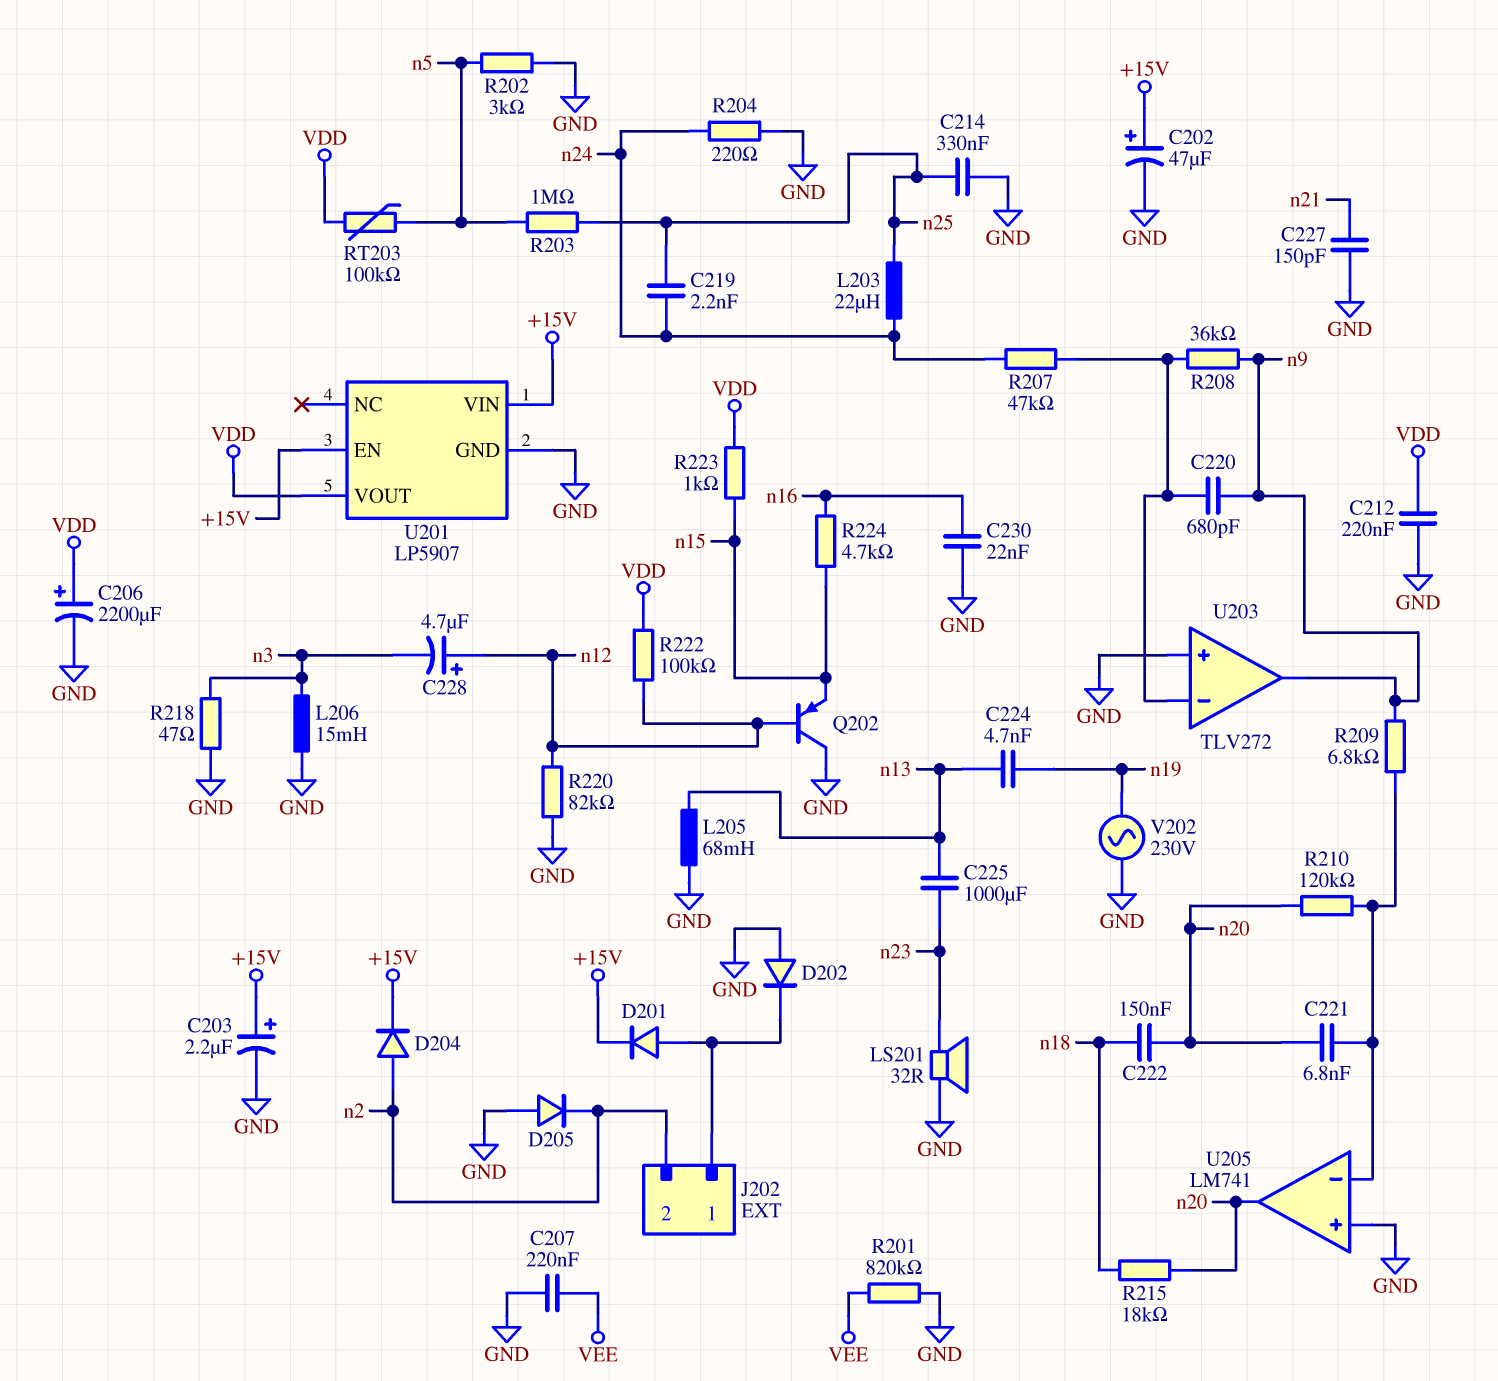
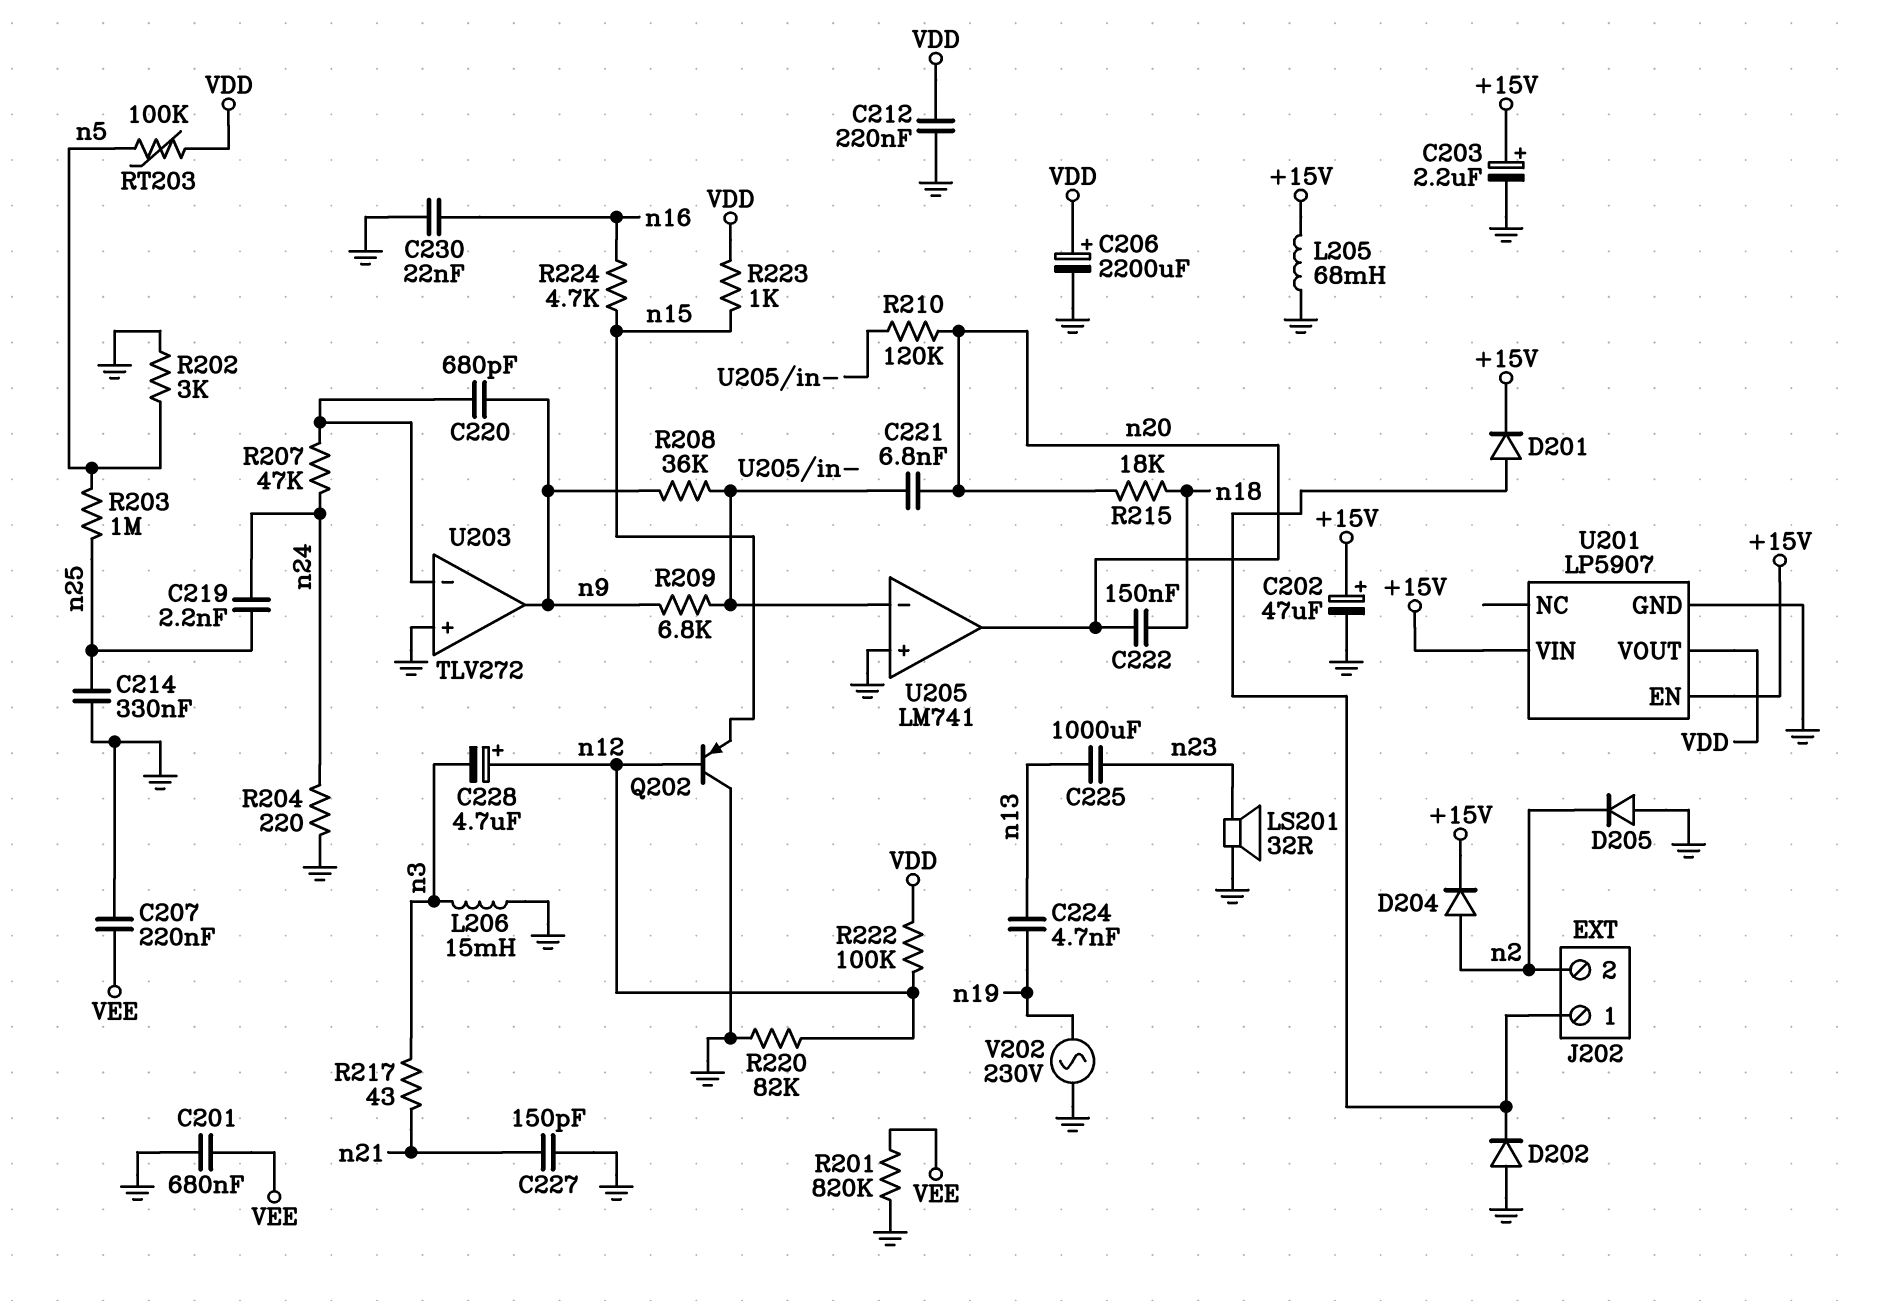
C201: none -> 680nF (GND, VEE)
L203: 22uH (n24, n25) -> none
L205: 68mH (GND, n13) -> 68mH (+15V, GND)
R208: 36k (U203/in-, n9) -> 36k (U205/in-, n9)
R217: none -> 43 (n3, n21)
R218: 47 (GND, n3) -> none

